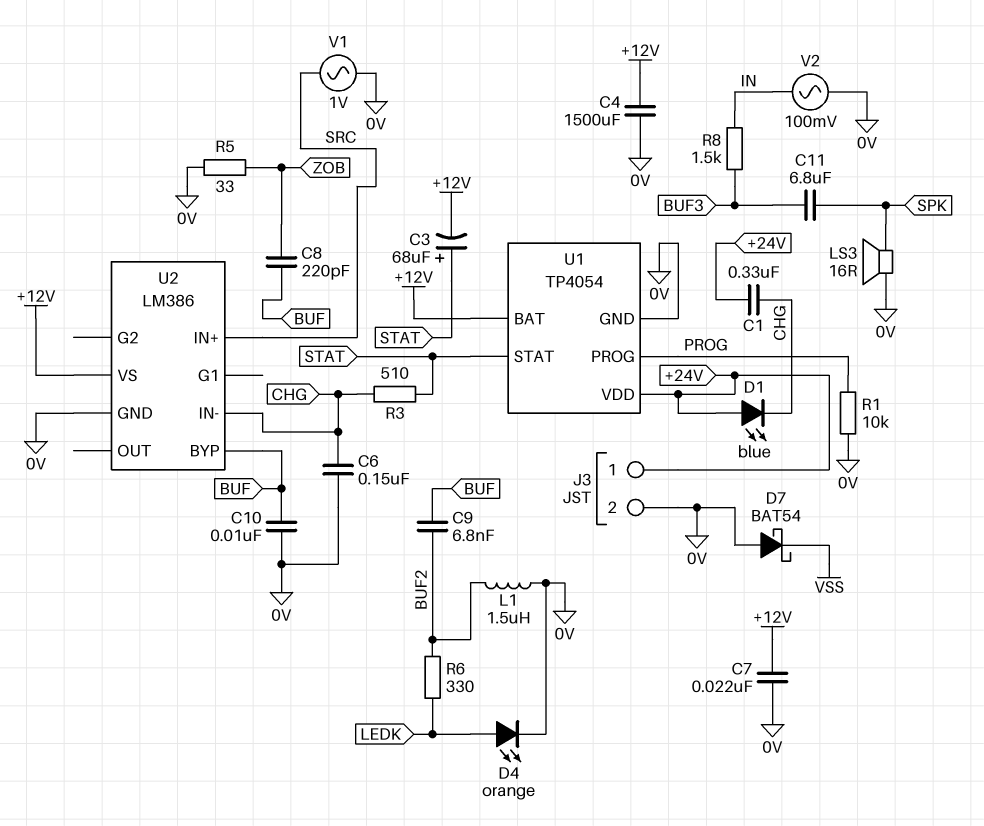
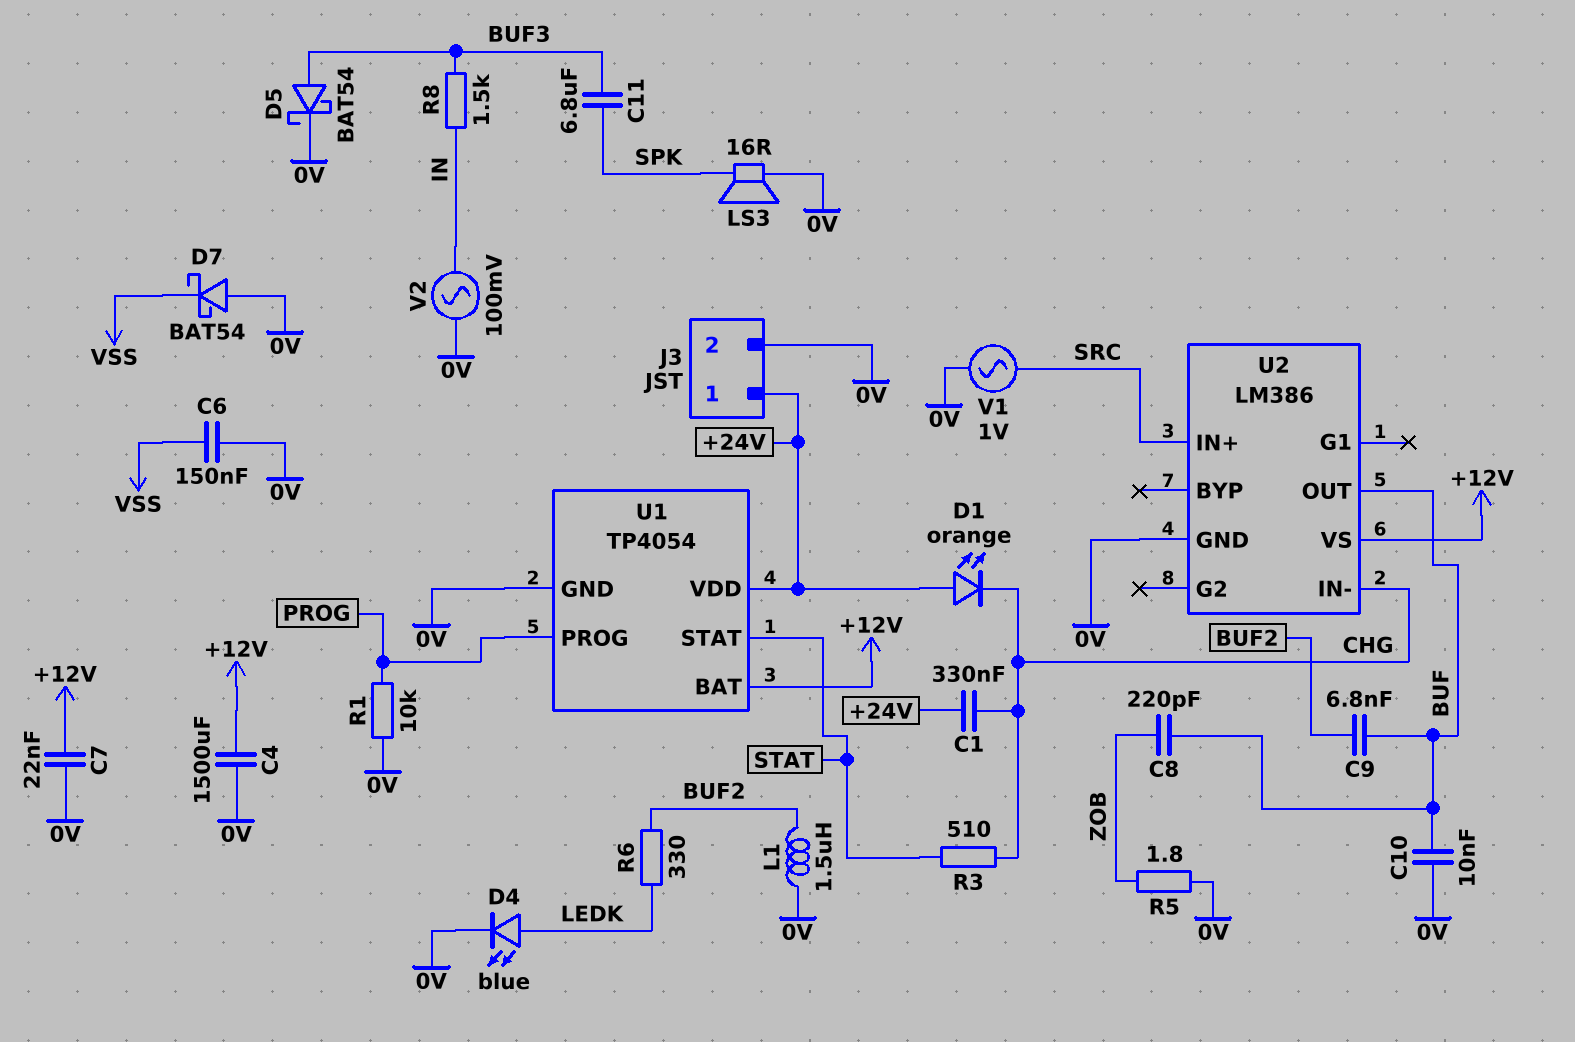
C3: 68uF (plus STAT, minus +12V) -> none
C6: 150nF (0V, CHG) -> 150nF (0V, VSS)
D1: LED blue (A +24V, K CHG) -> LED orange (A +24V, K CHG)
D4: LED orange (A LEDK, K 0V) -> LED blue (A LEDK, K 0V)
D5: none -> schottky BAT54 (A BUF3, K 0V)
R5: 33 (0V, ZOB) -> 1.8 (0V, ZOB)
U2 pin BYP: BUF -> none
U2 pin OUT: none -> BUF

